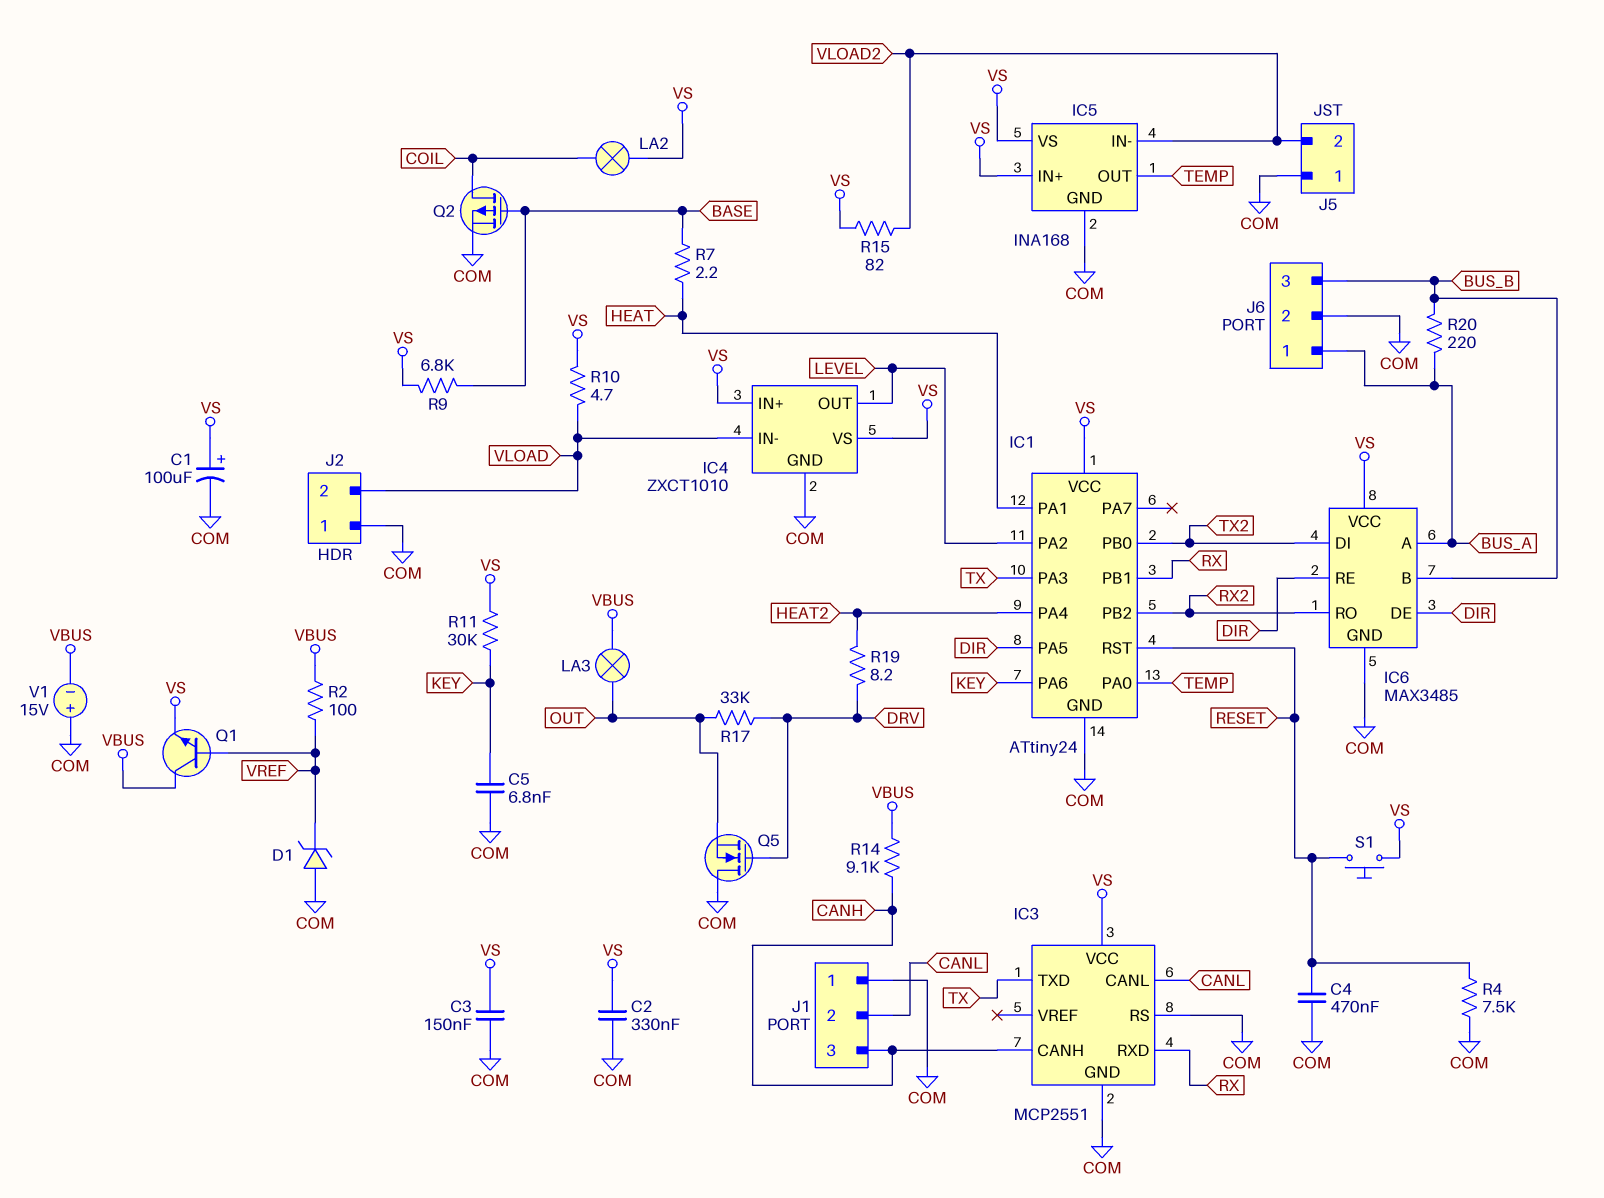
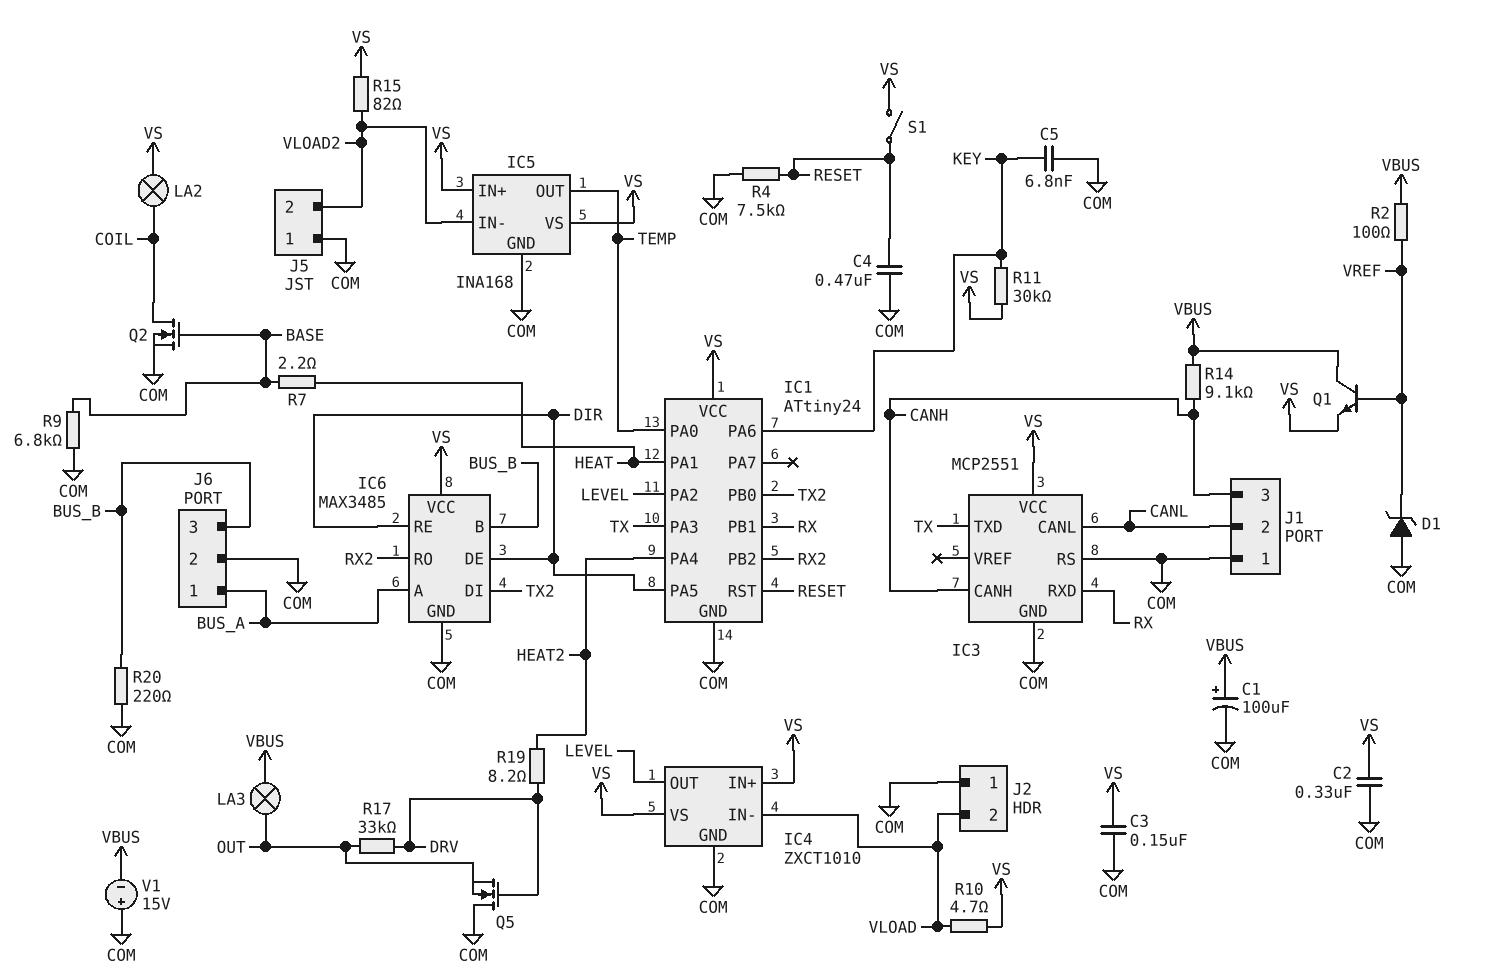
C1: 100uF (plus VS, minus COM) -> 100uF (plus VBUS, minus COM)
Q2: PMOS (G BASE, D COIL, S COM) -> NMOS (G BASE, D COIL, S COM)
R9: 6.8k (BASE, VS) -> 6.8k (BASE, COM)
R20: 220 (BUS_A, BUS_B) -> 220 (BUS_B, COM)
S1: button (RESET, VS) -> switch (RESET, VS)

